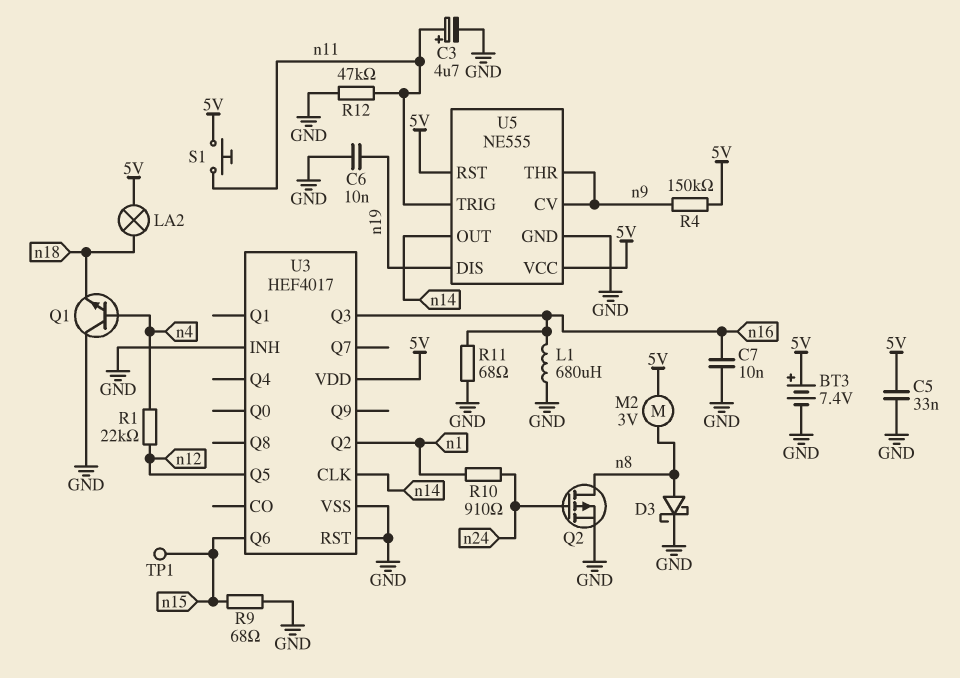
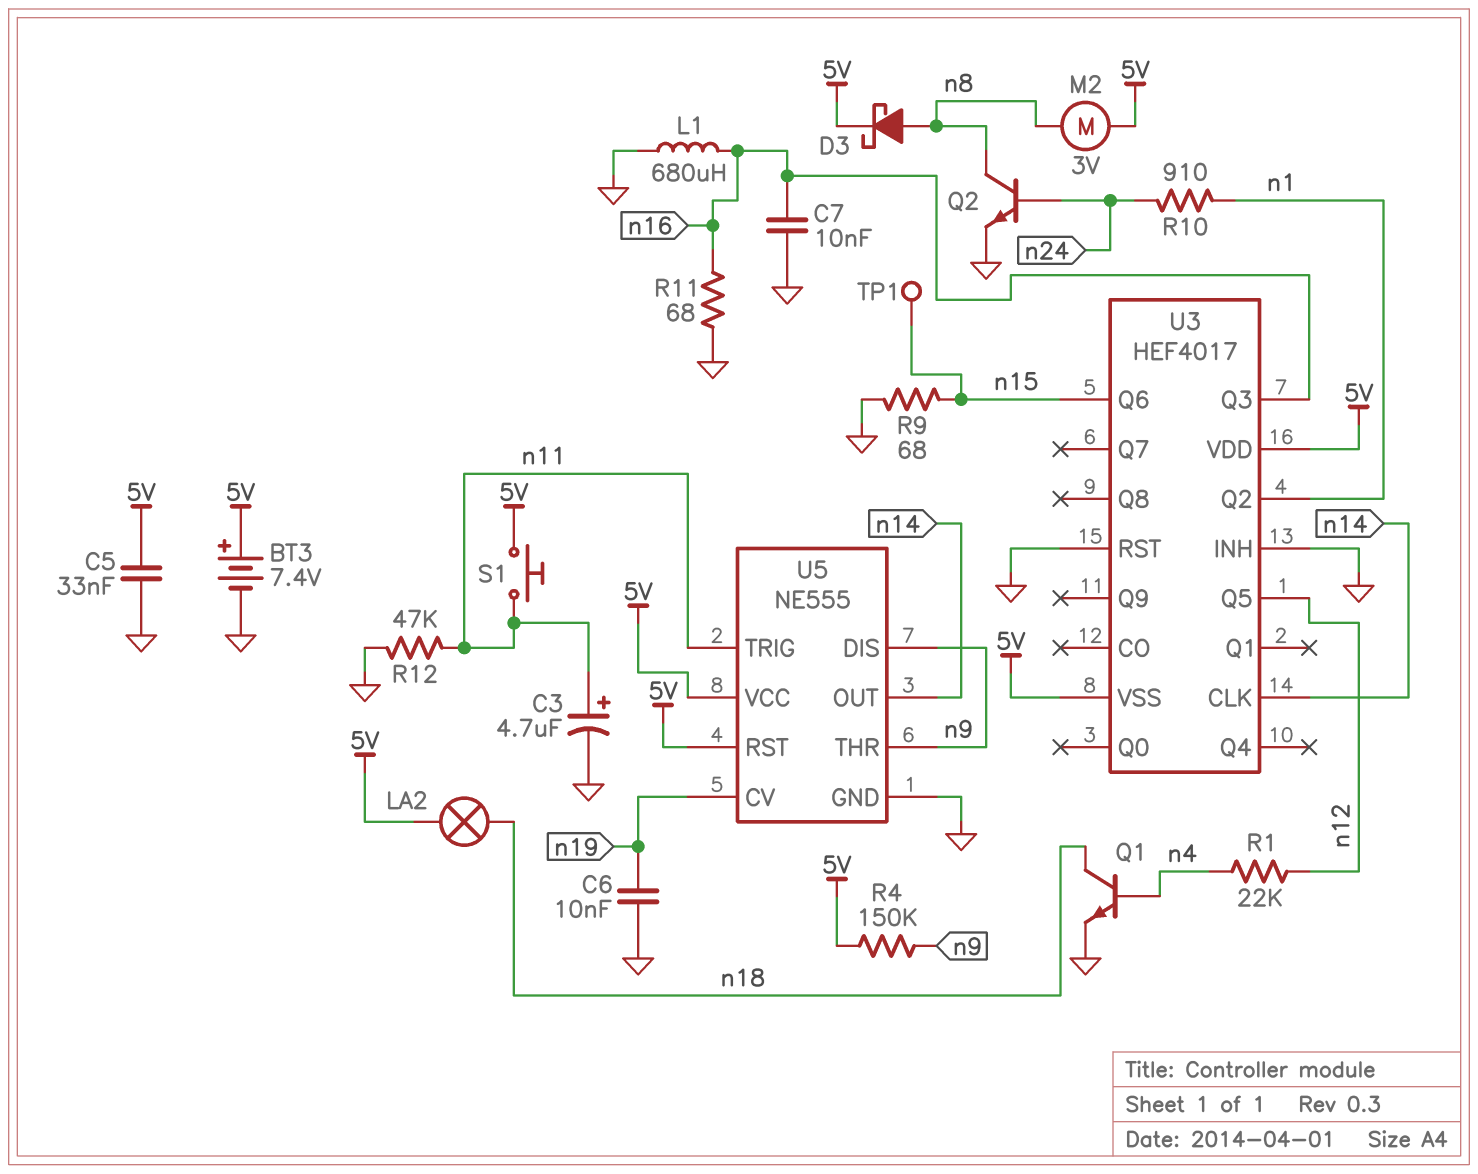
D3: schottky (A n8, K GND) -> schottky (A n8, K 5V)
Q1: NPN (B n4, C GND, E n18) -> NPN (B n4, C n18, E GND)
Q2: PMOS (G n24, D n8, S GND) -> NPN (B n24, C n8, E GND)
U3 pin VSS: GND -> 5V
U5 pin CV: n9 -> n19
U5 pin DIS: n19 -> n9

